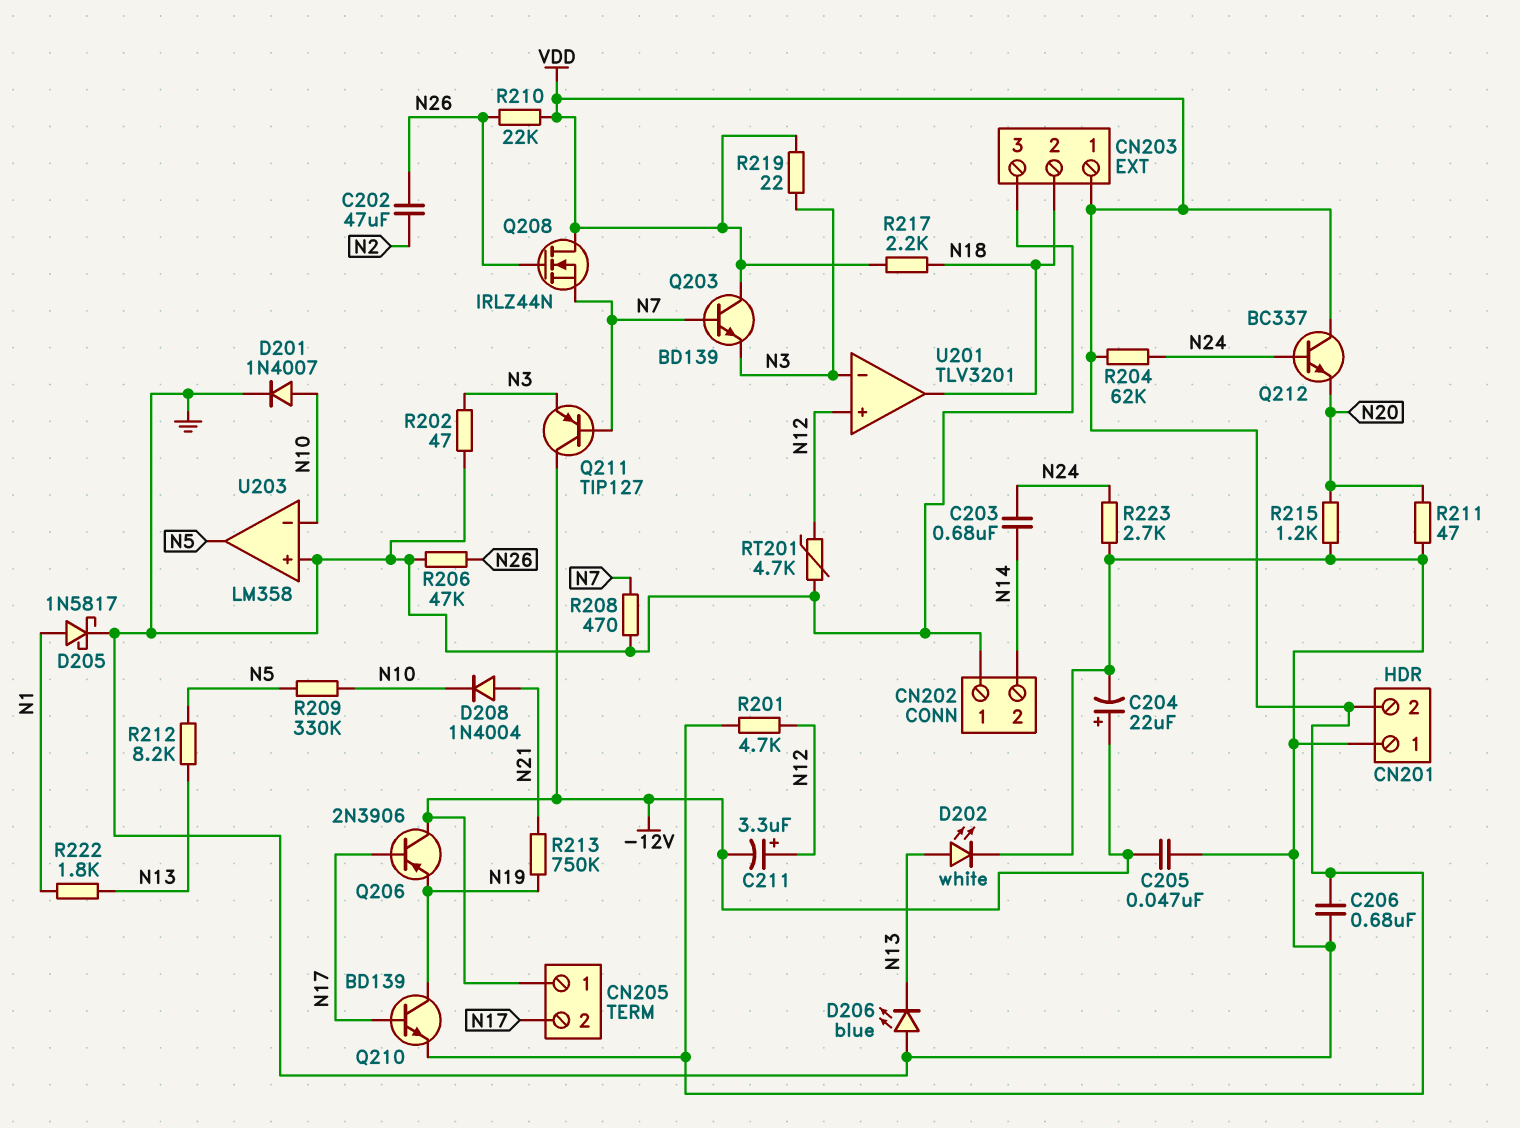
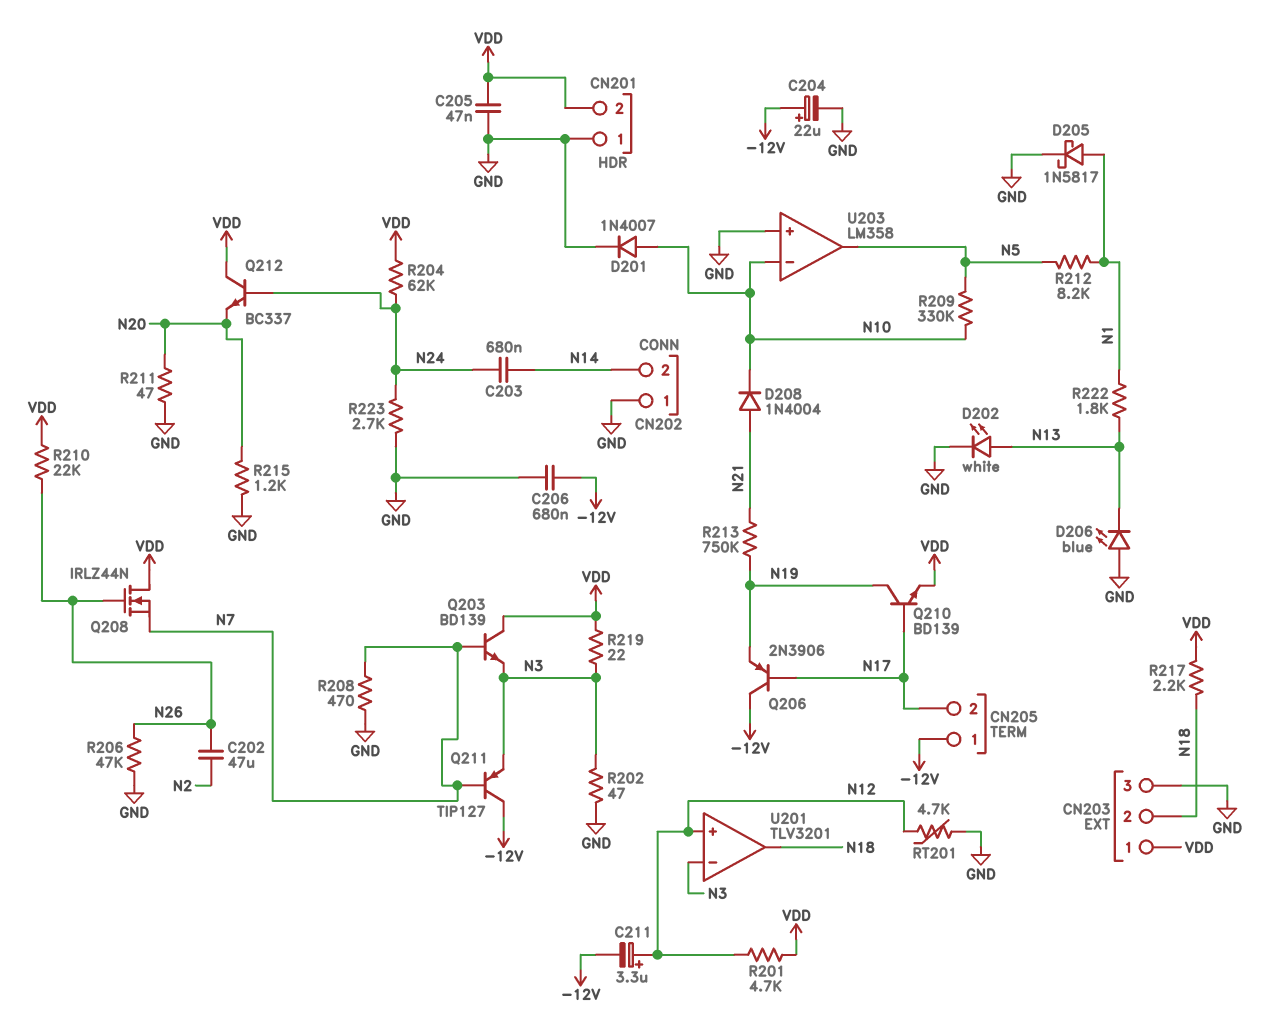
C205: 47nF (-12V, GND) -> 47nF (GND, VDD)
C206: 680nF (GND, VDD) -> 680nF (-12V, GND)
R212: 8.2k (N5, N13) -> 8.2k (N1, N5)

